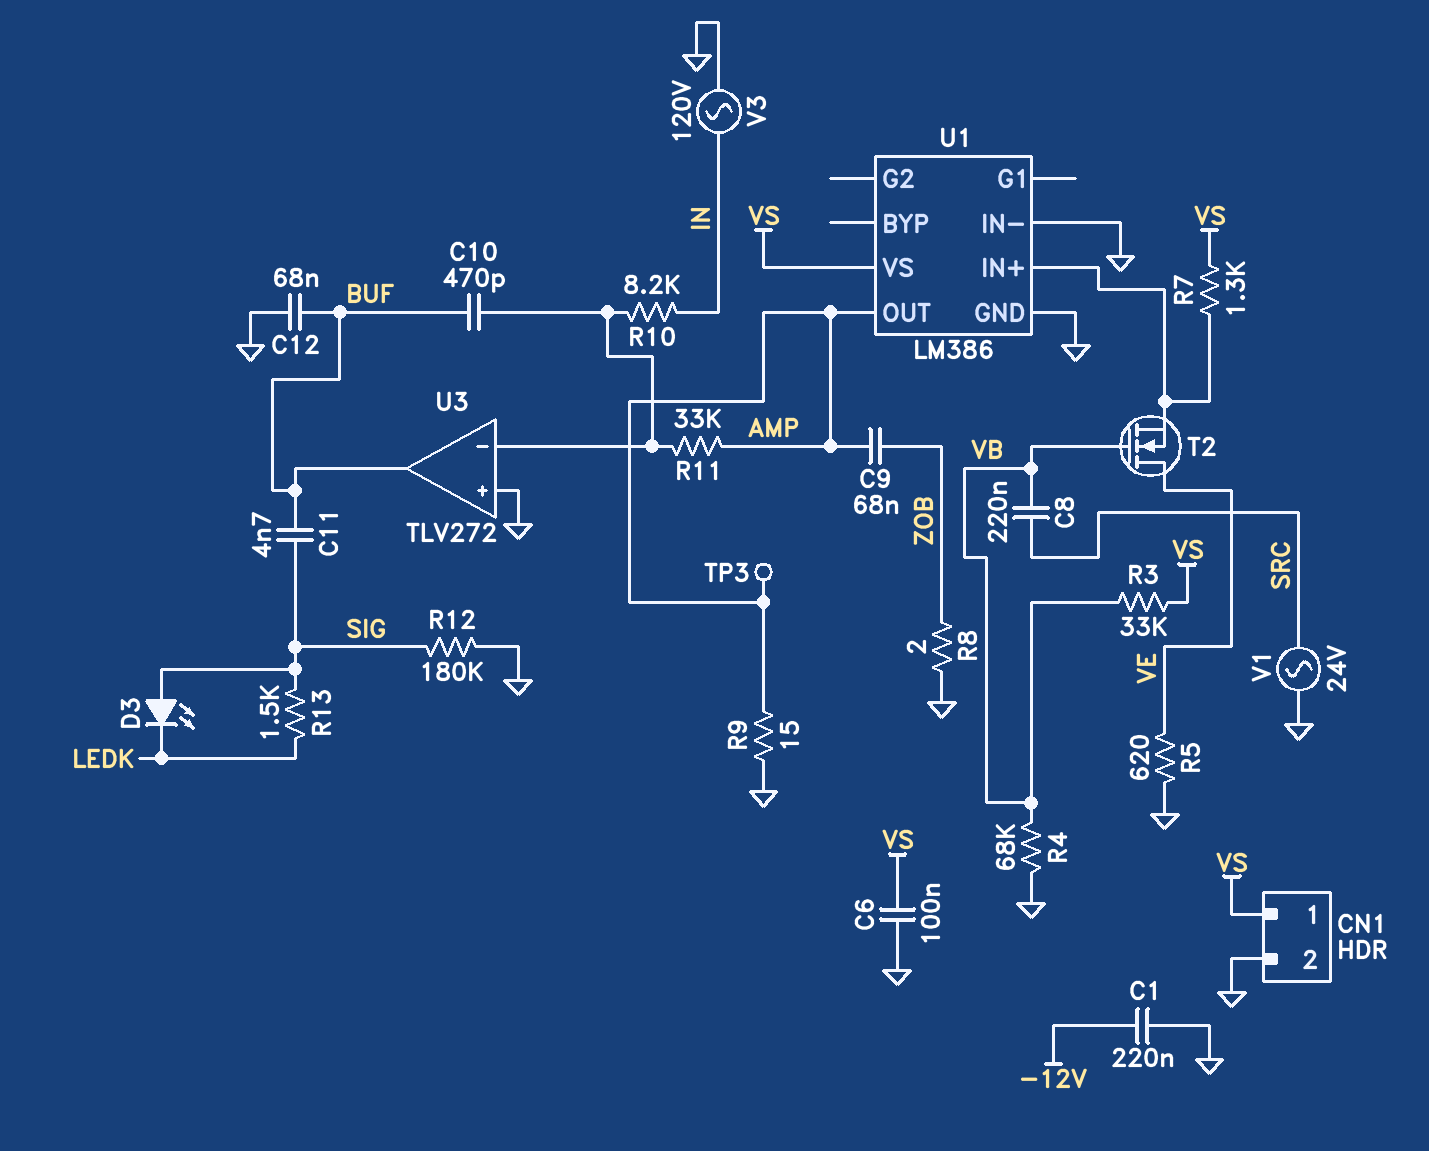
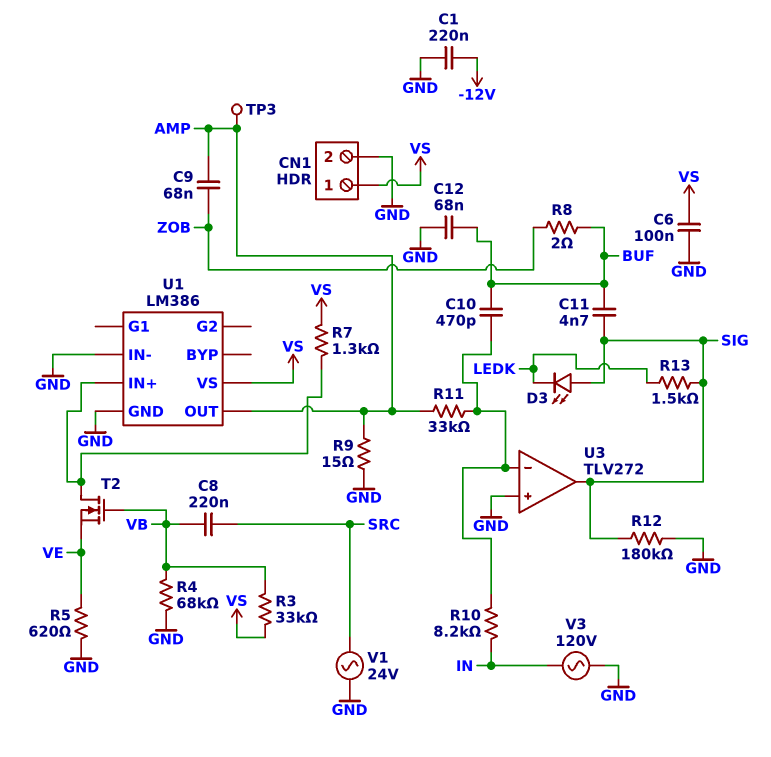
R8: 2 (GND, ZOB) -> 2 (BUF, ZOB)
T2: NMOS (G VB, D VE, S U1/IN+) -> NMOS (G VB, D U1/IN+, S VE)
U3 pin out: BUF -> SIG

